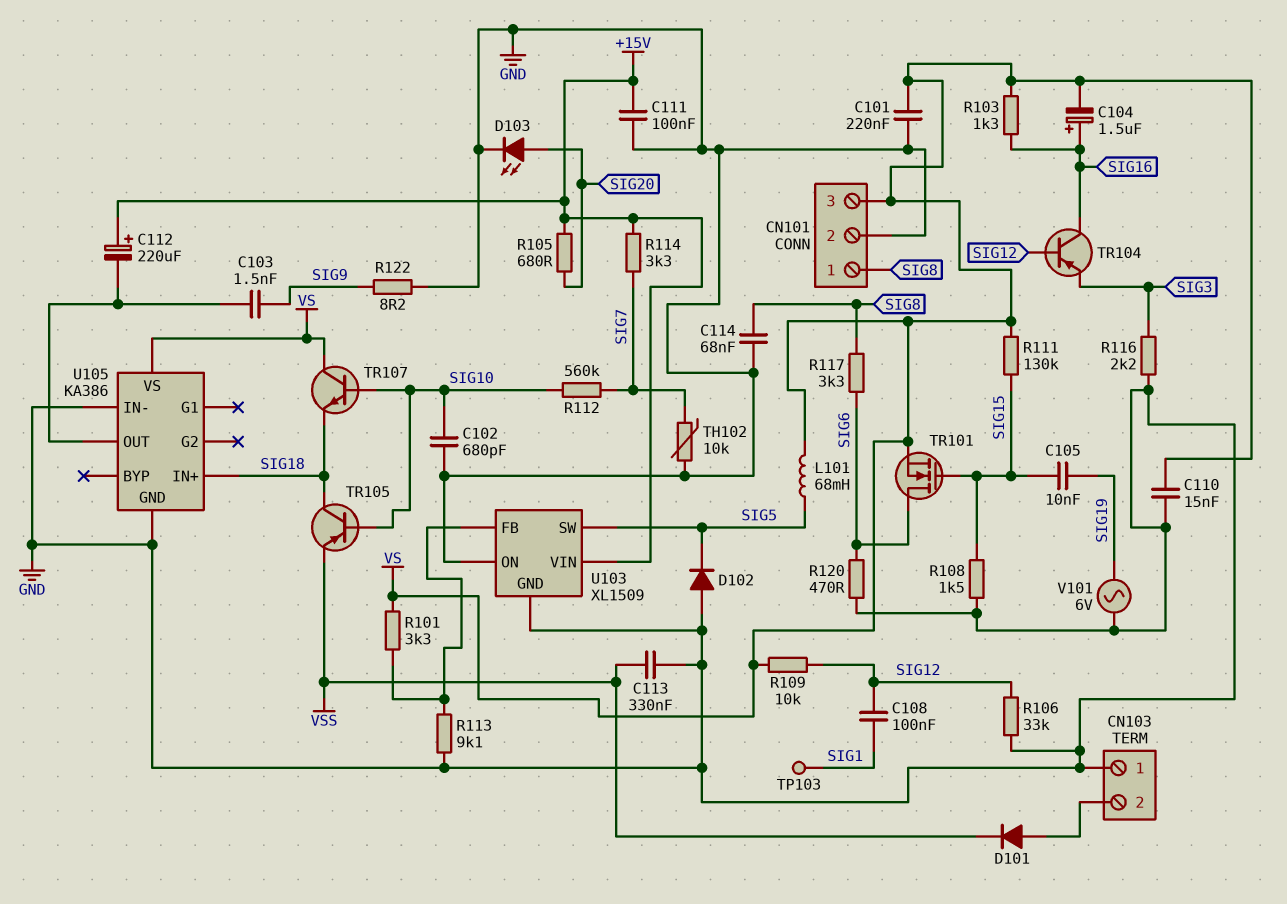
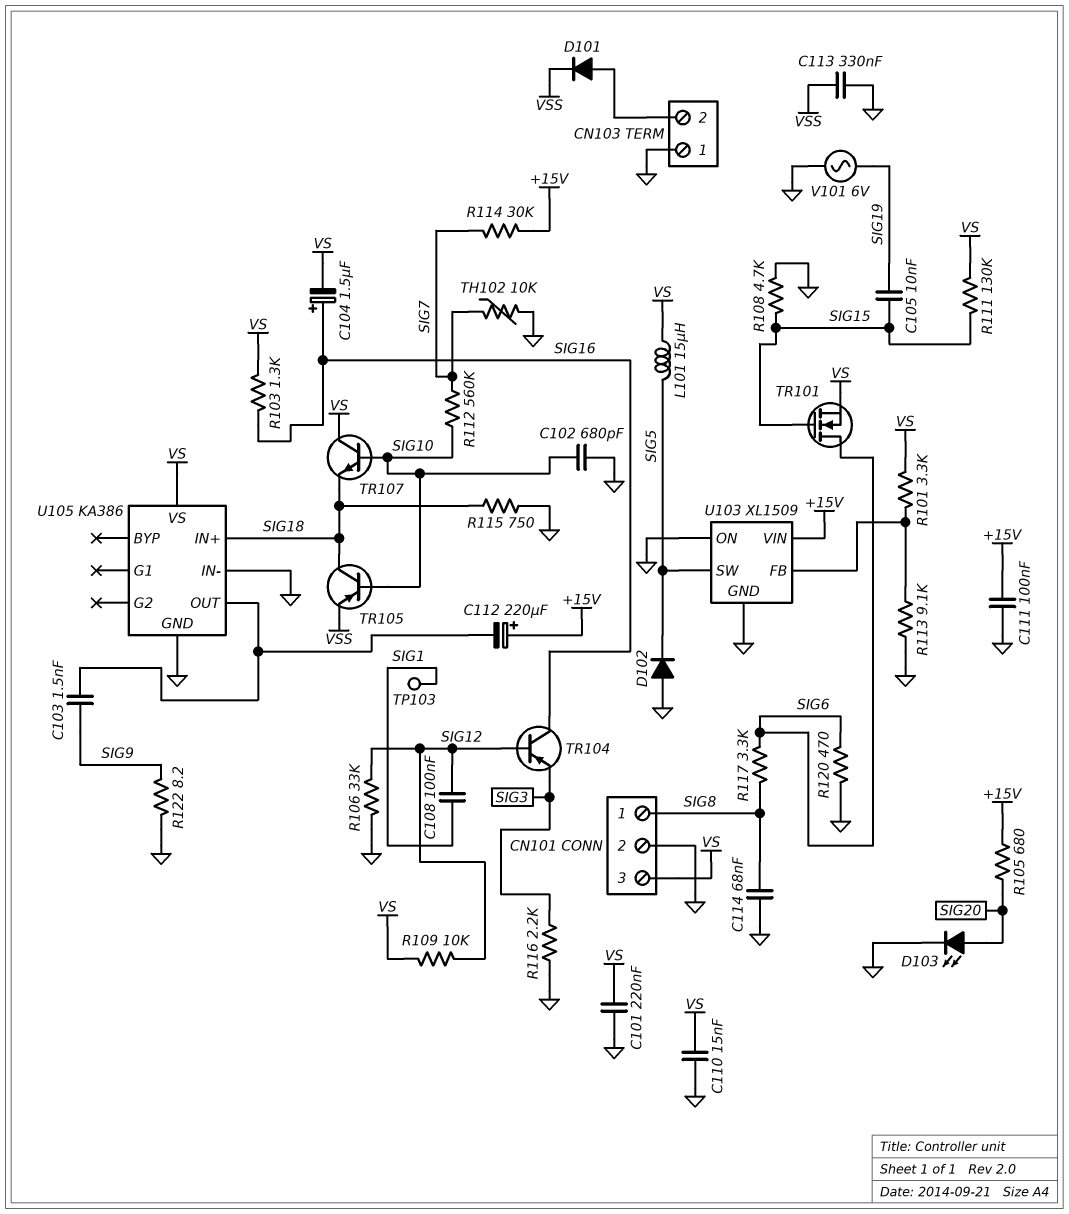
L101: 68mH (SIG5, VS) -> 15uH (SIG5, VS)
R108: 1.5k (GND, SIG15) -> 4.7k (GND, SIG15)
R114: 3.3k (+15V, SIG7) -> 30k (+15V, SIG7)
R115: none -> 750 (GND, SIG18)

